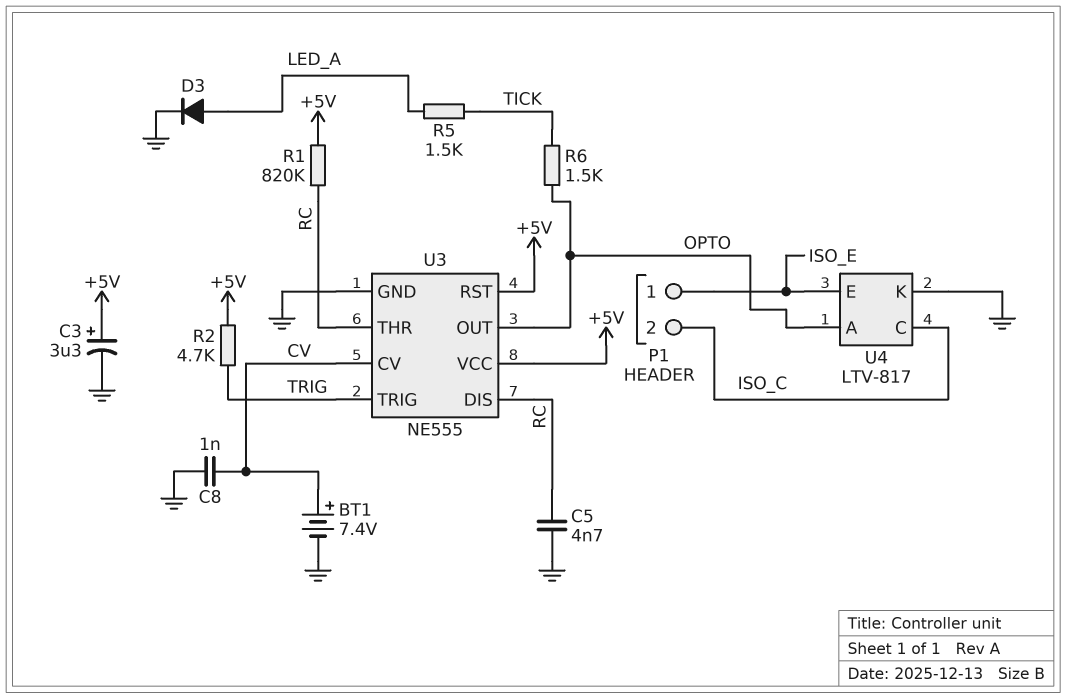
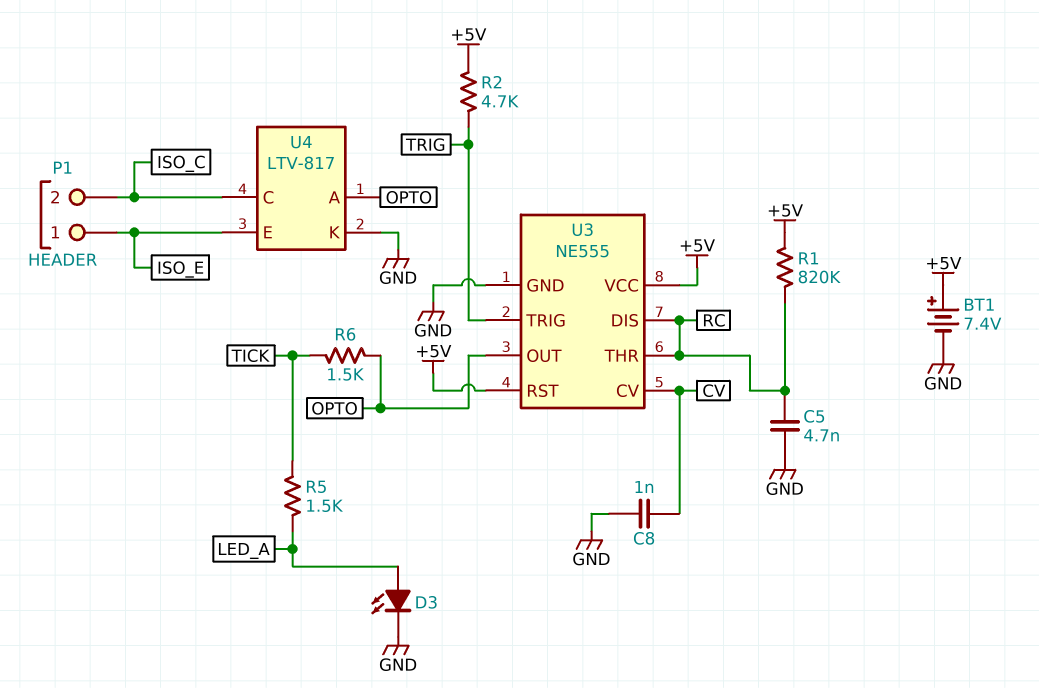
BT1: 7.4V (plus CV, minus GND) -> 7.4V (plus +5V, minus GND)
C3: 3.3uF (plus +5V, minus GND) -> none
D3: diode (A LED_A, K GND) -> LED (A LED_A, K GND)

